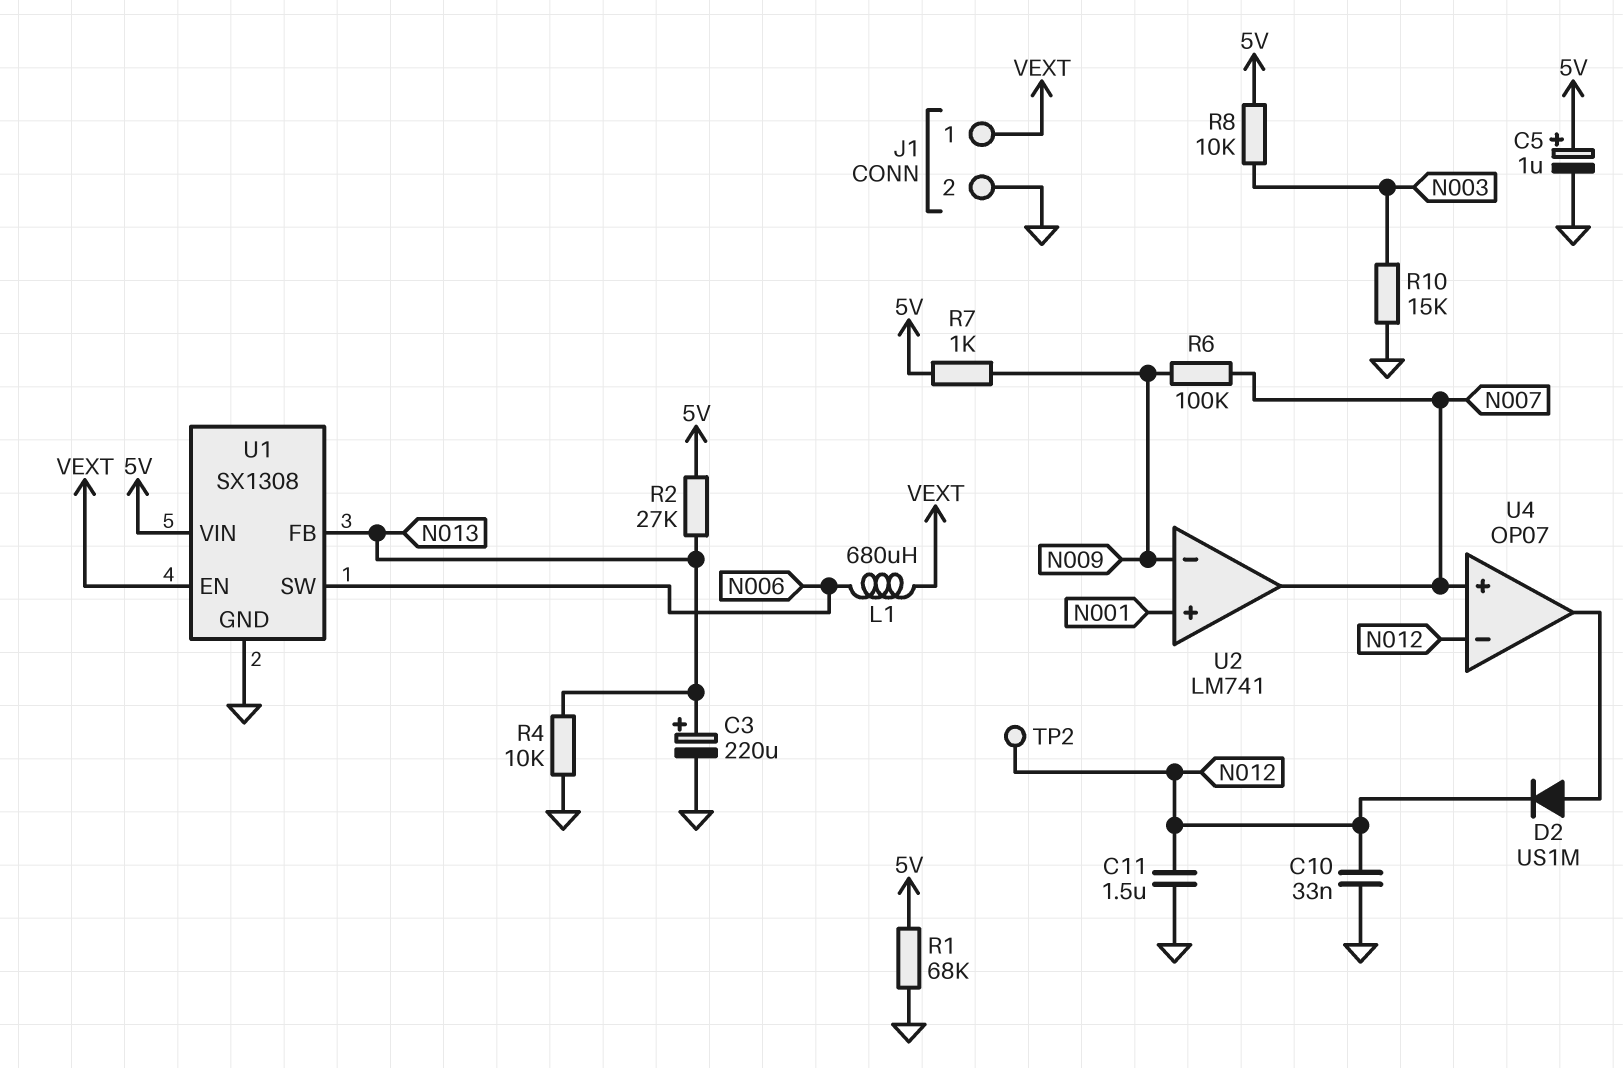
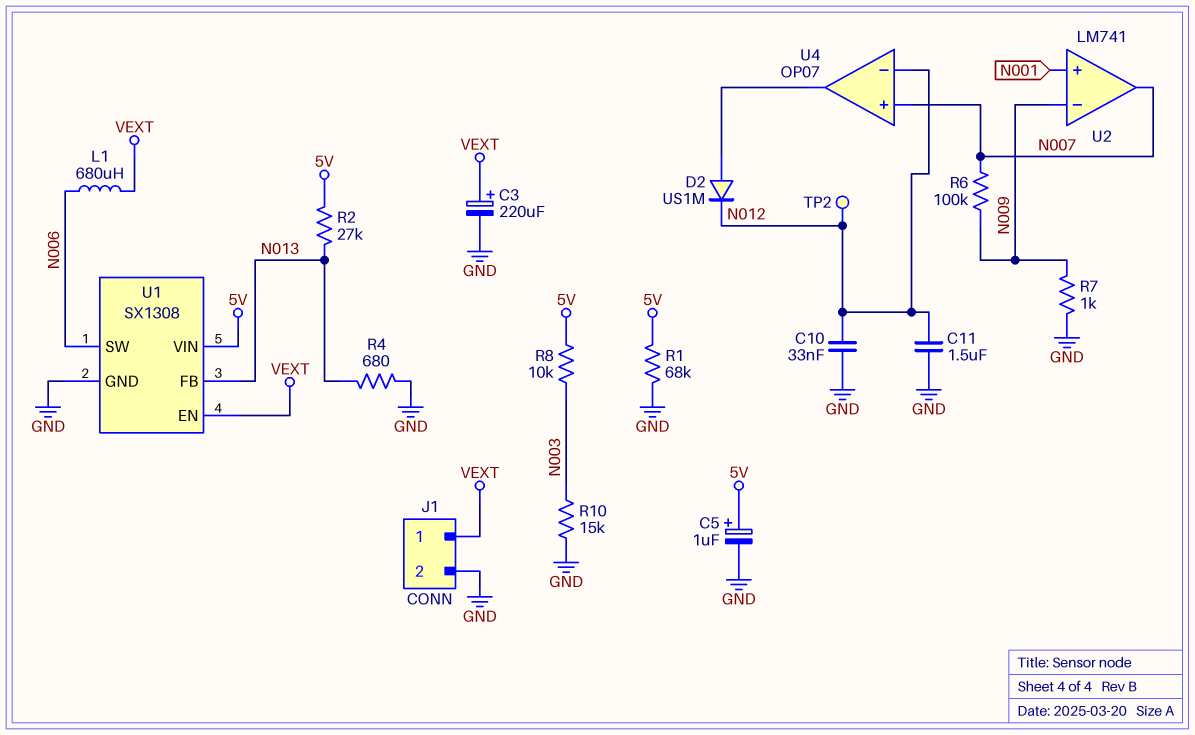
C3: 220uF (plus N013, minus GND) -> 220uF (plus VEXT, minus GND)
R4: 10k (GND, N013) -> 680 (GND, N013)
R7: 1k (5V, N009) -> 1k (GND, N009)

